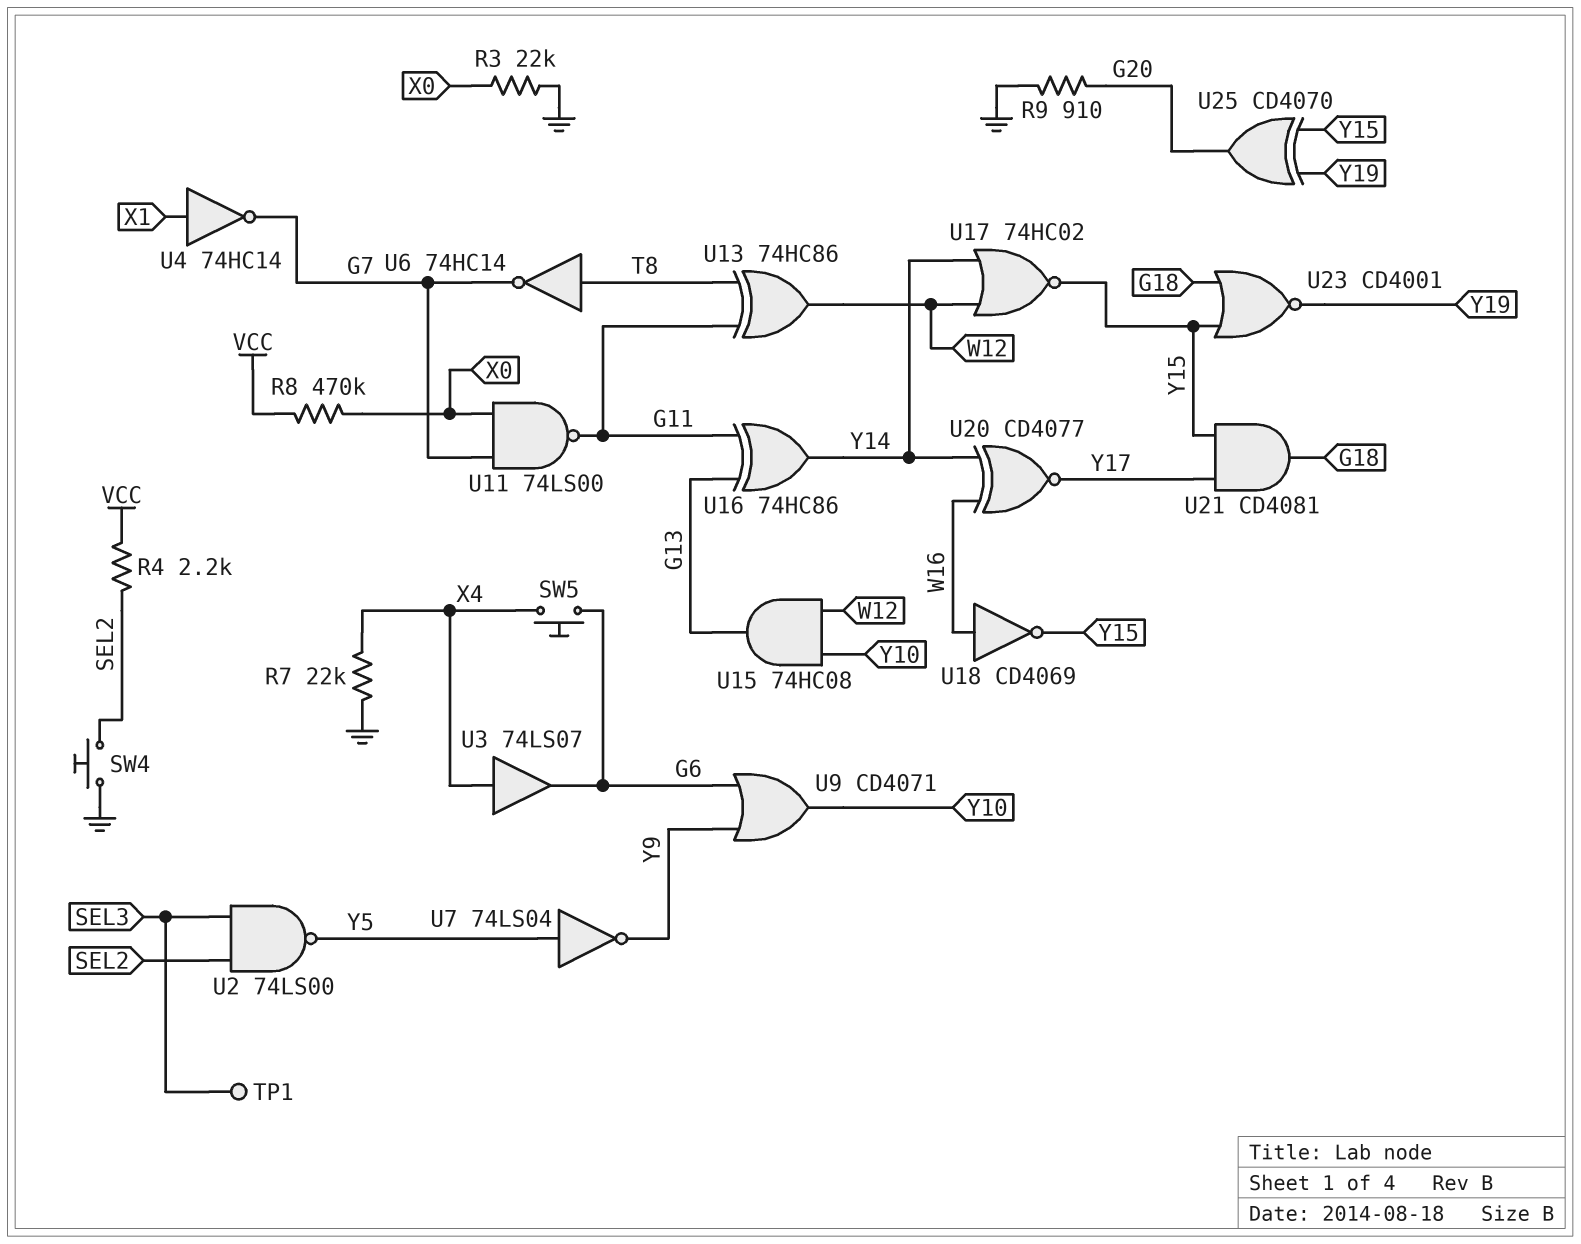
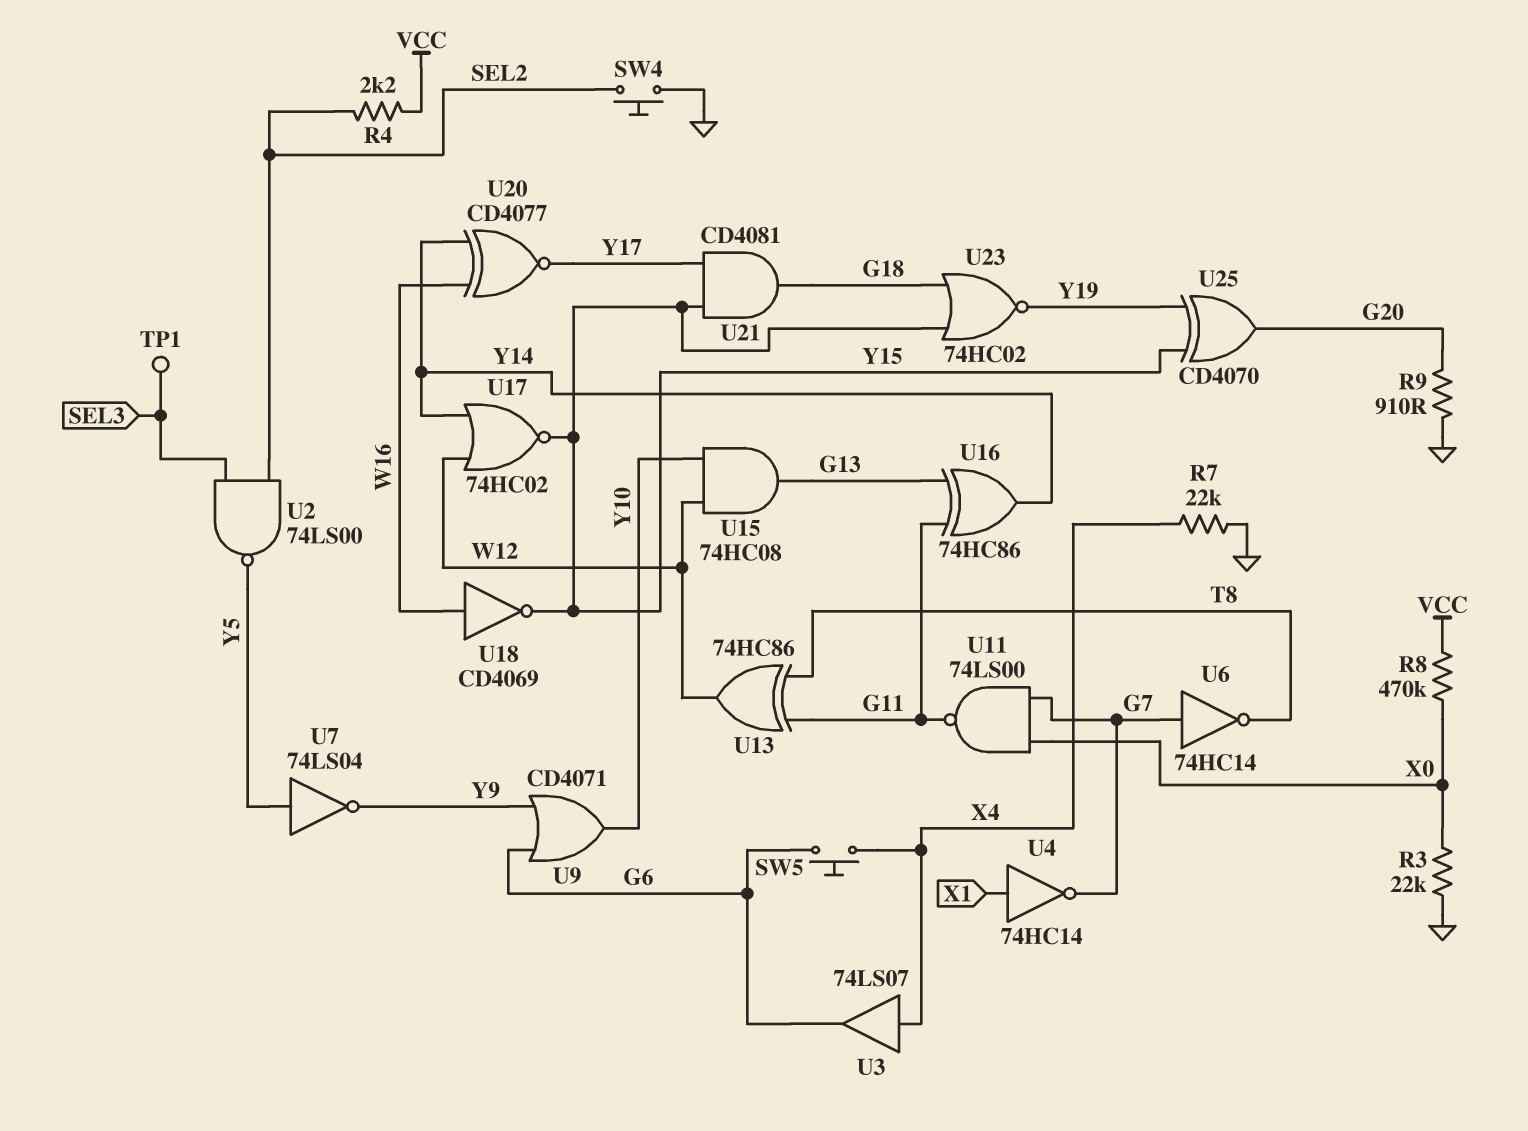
U6: NOT 74HC14 (in T8, out G7) -> NOT 74HC14 (in G7, out T8)
U23: NOR CD4001 (in G18, in Y15, out Y19) -> NOR 74HC02 (in G18, in Y15, out Y19)

